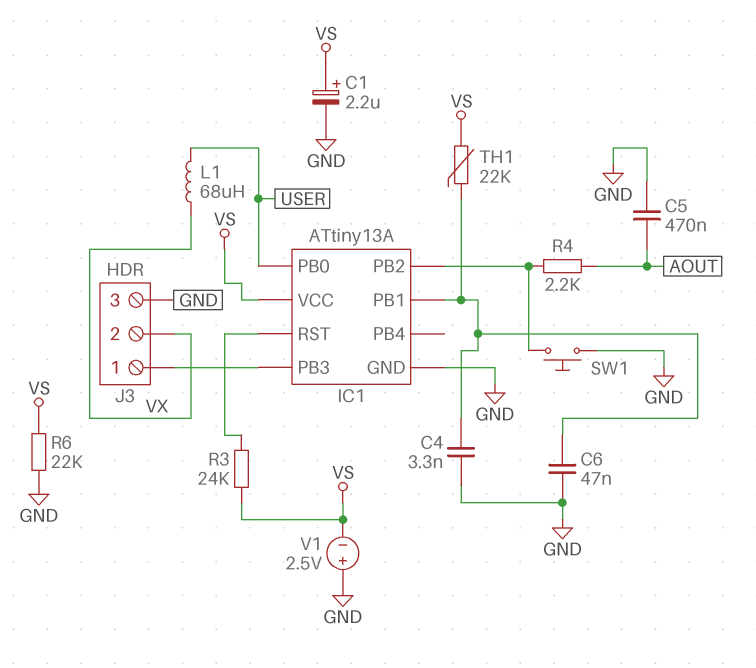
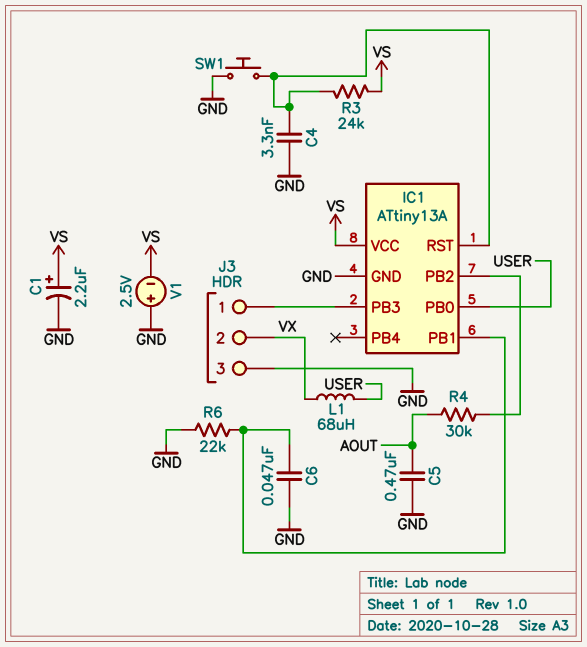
C4: 3.3nF (GND, IC1/PB1) -> 3.3nF (GND, IC1/RST)
R4: 2.2k (AOUT, IC1/PB2) -> 30k (AOUT, IC1/PB2)
R6: 22k (GND, VS) -> 22k (GND, IC1/PB1)
SW1: button (GND, IC1/PB2) -> button (GND, IC1/RST)
TH1: 22k (IC1/PB1, VS) -> none

